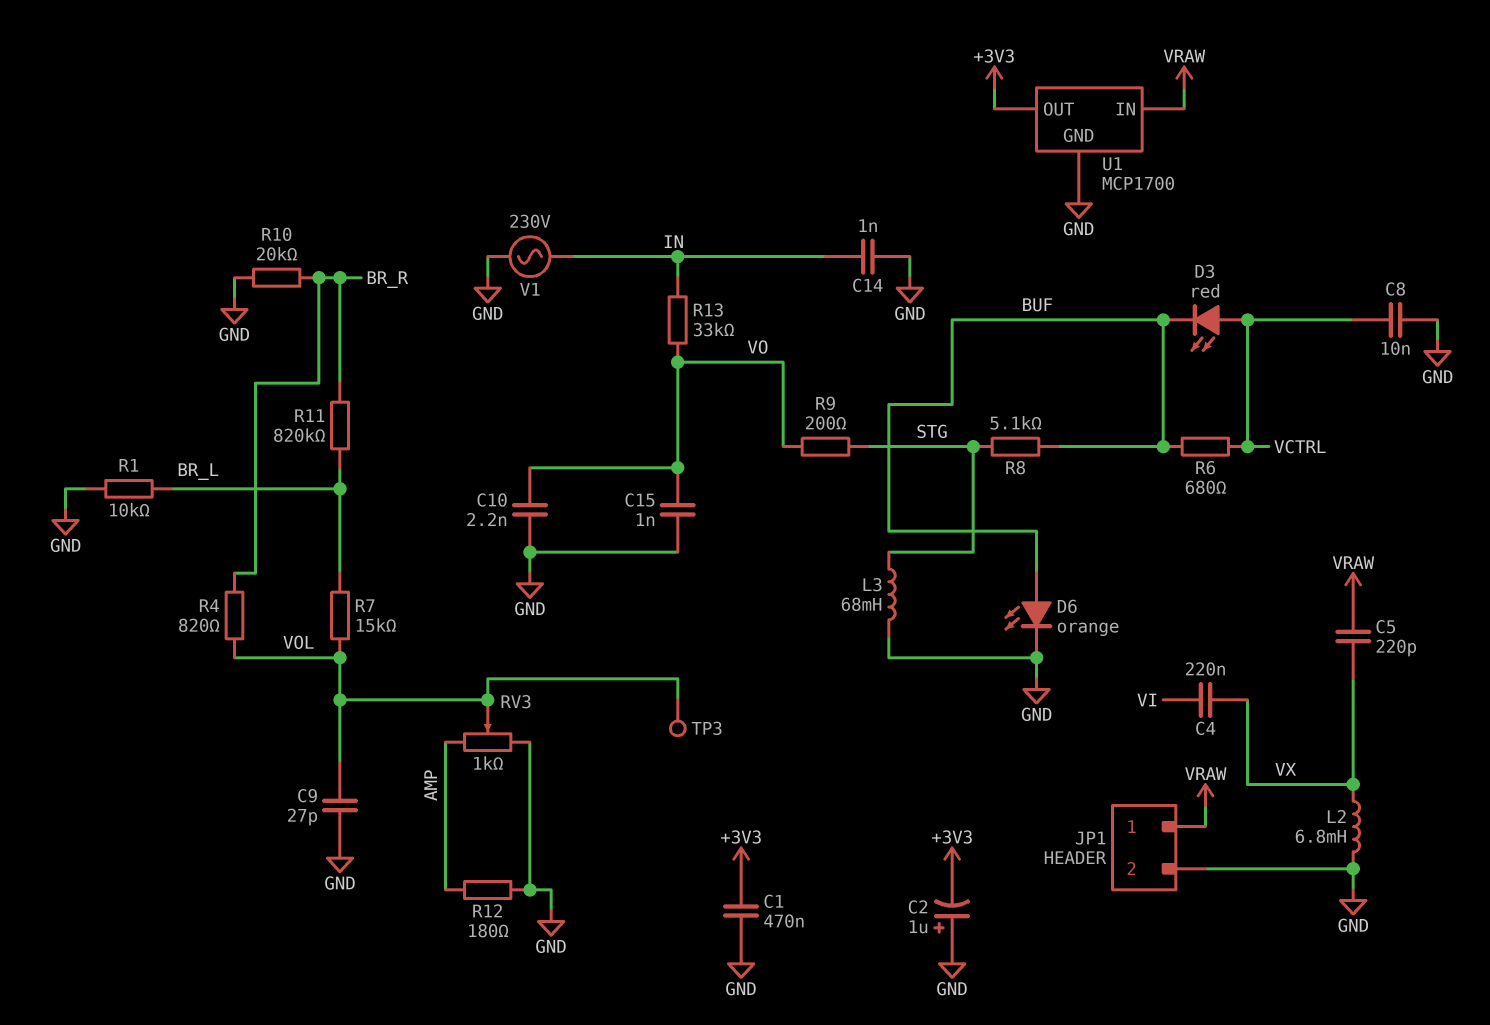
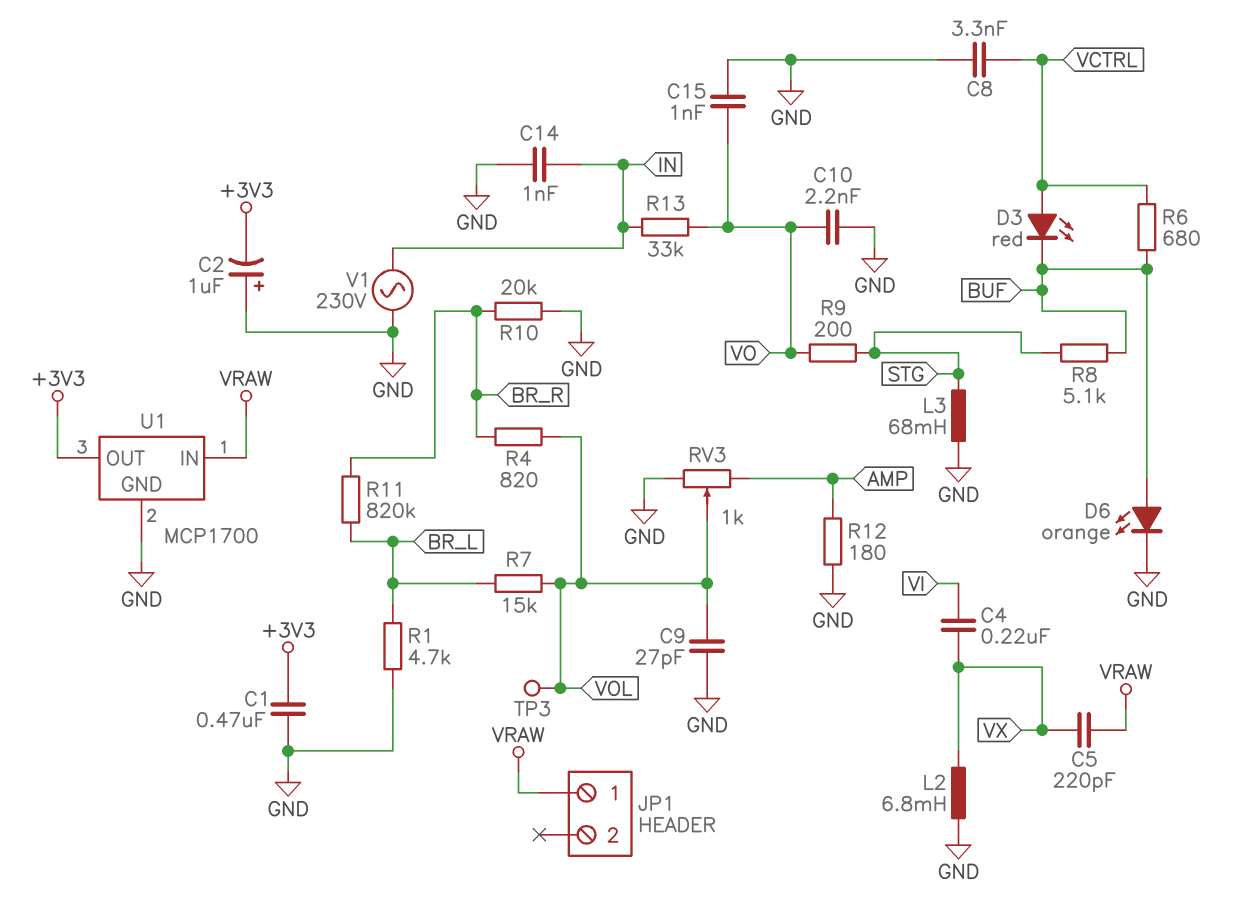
C8: 10nF (GND, VCTRL) -> 3.3nF (GND, VCTRL)
JP1 pin 2: GND -> none
R1: 10k (BR_L, GND) -> 4.7k (BR_L, GND)

